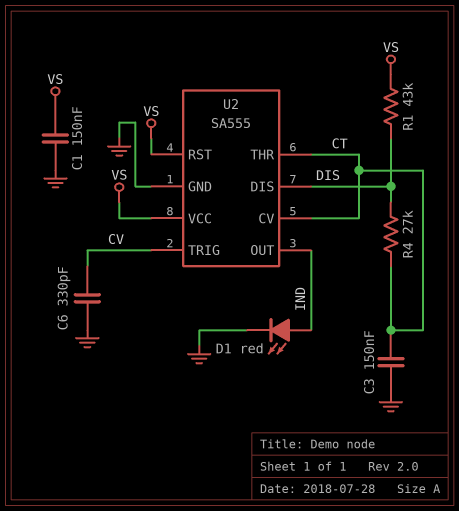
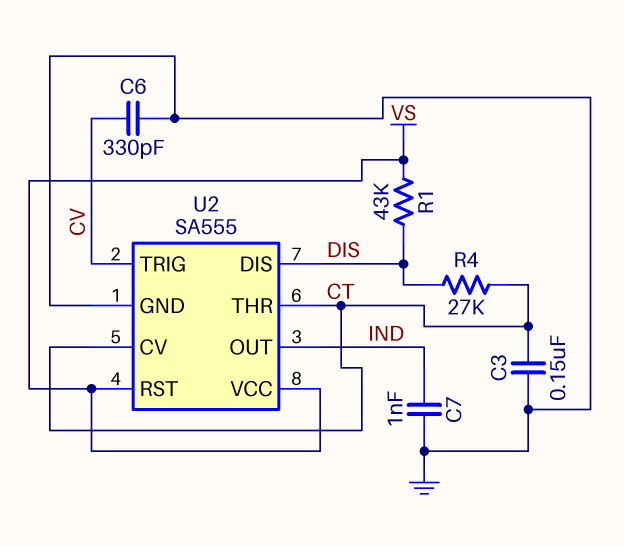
C1: 150nF (GND, VS) -> none
C7: none -> 1nF (GND, IND)
D1: LED red (A IND, K GND) -> none

